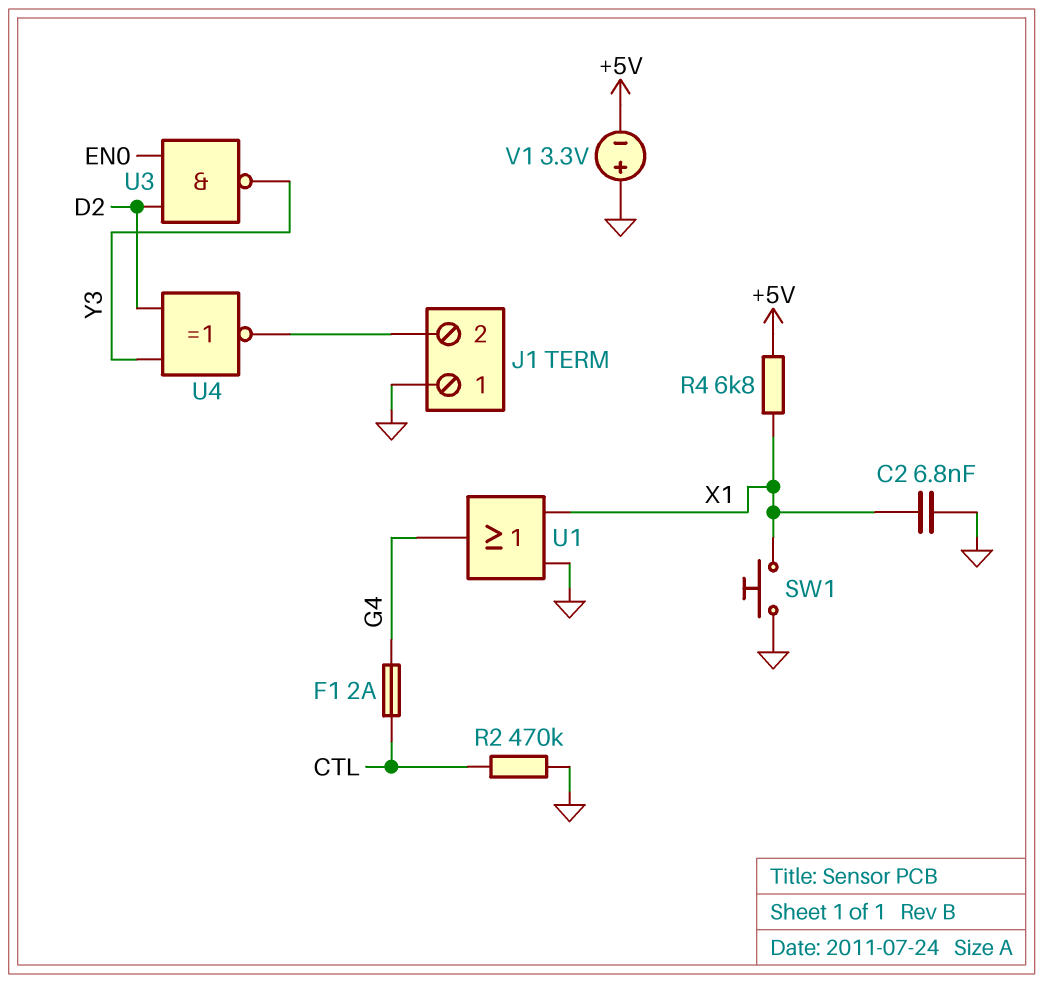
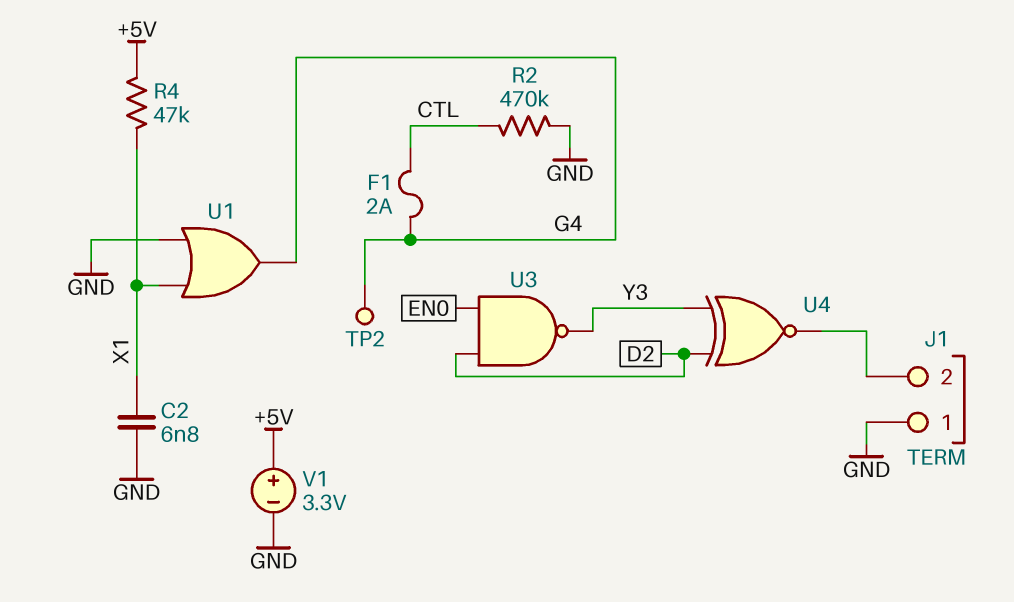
R4: 6.8k (+5V, X1) -> 47k (+5V, X1)
SW1: button (GND, X1) -> none
TP2: none -> test point (G4)
V1: 3.3V (plus GND, minus +5V) -> 3.3V (plus +5V, minus GND)

